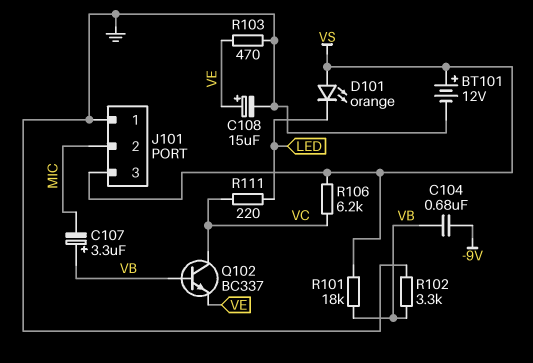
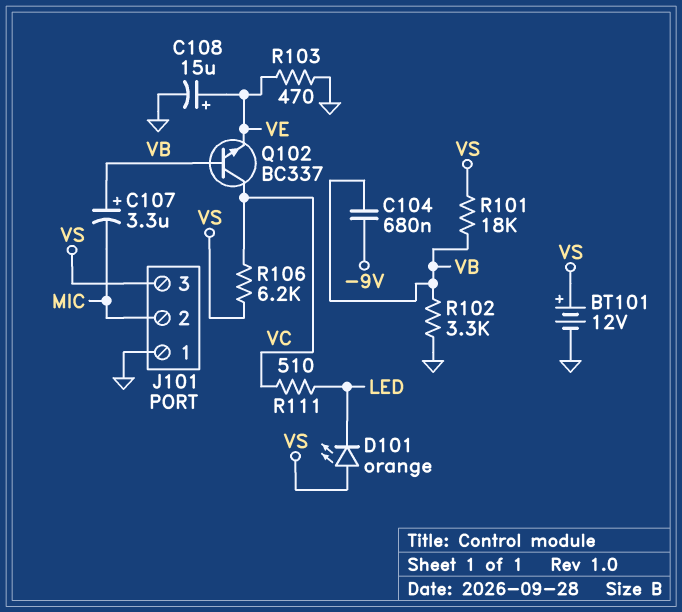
R111: 220 (LED, VC) -> 510 (LED, VC)

